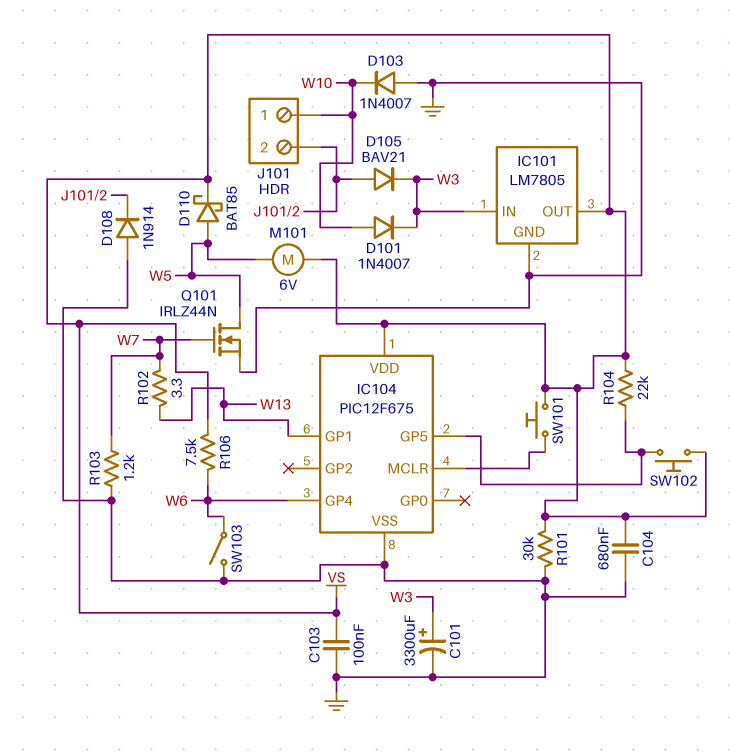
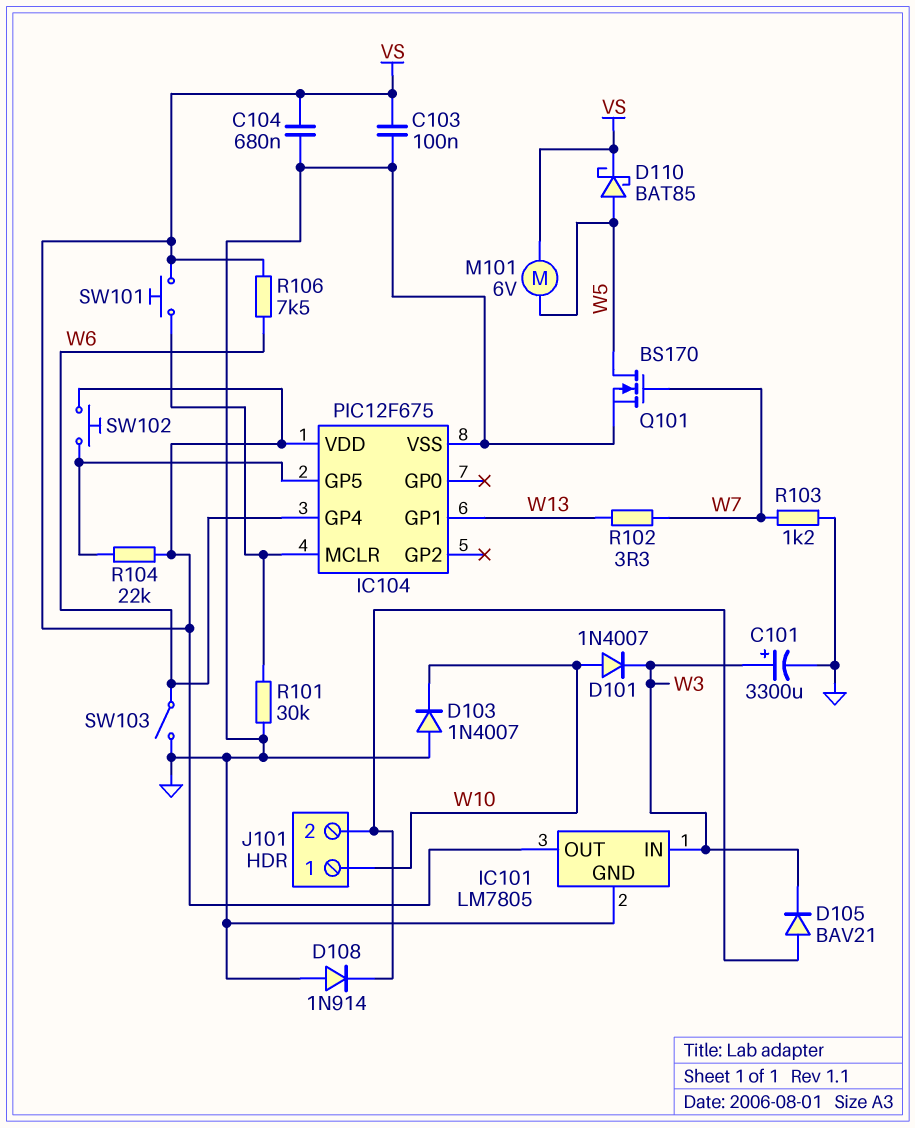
Q101: NMOS IRLZ44N (G W7, D W5, S GND) -> NMOS BS170 (G W7, D W5, S GND)
R101: 30k (GND, VS) -> 30k (GND, IC104/MCLR)

